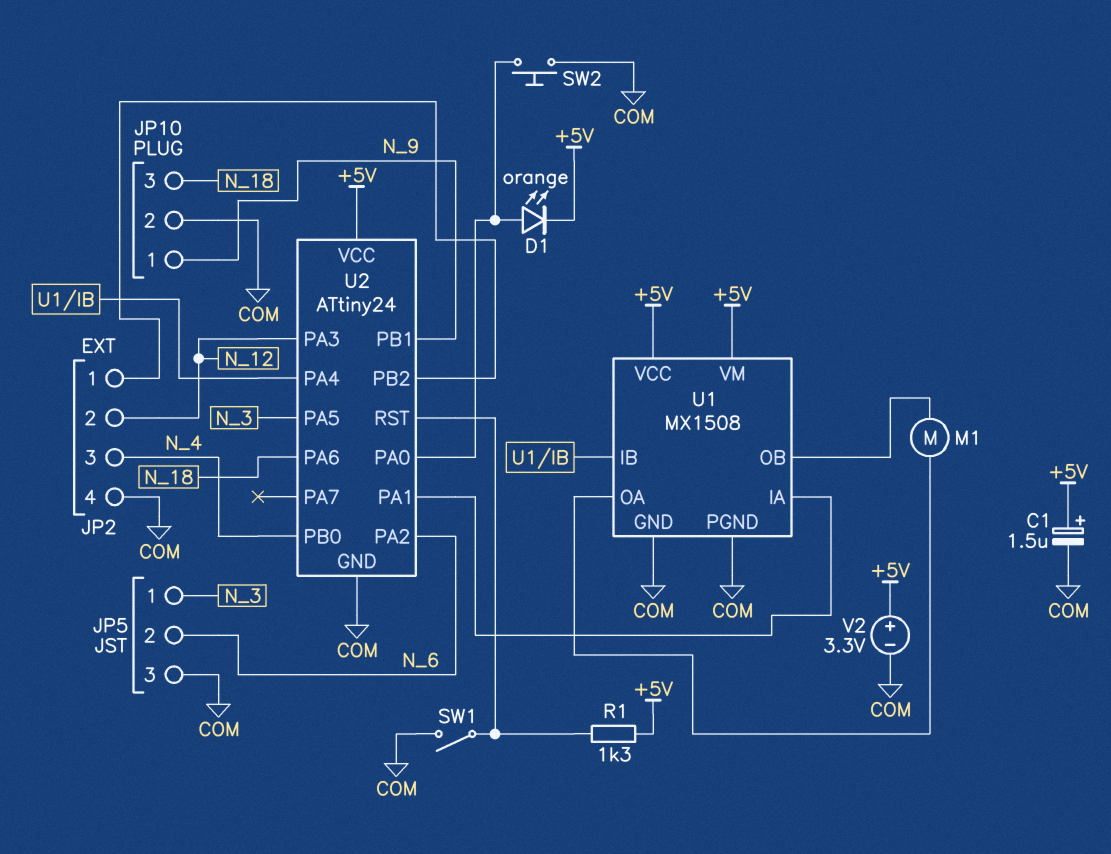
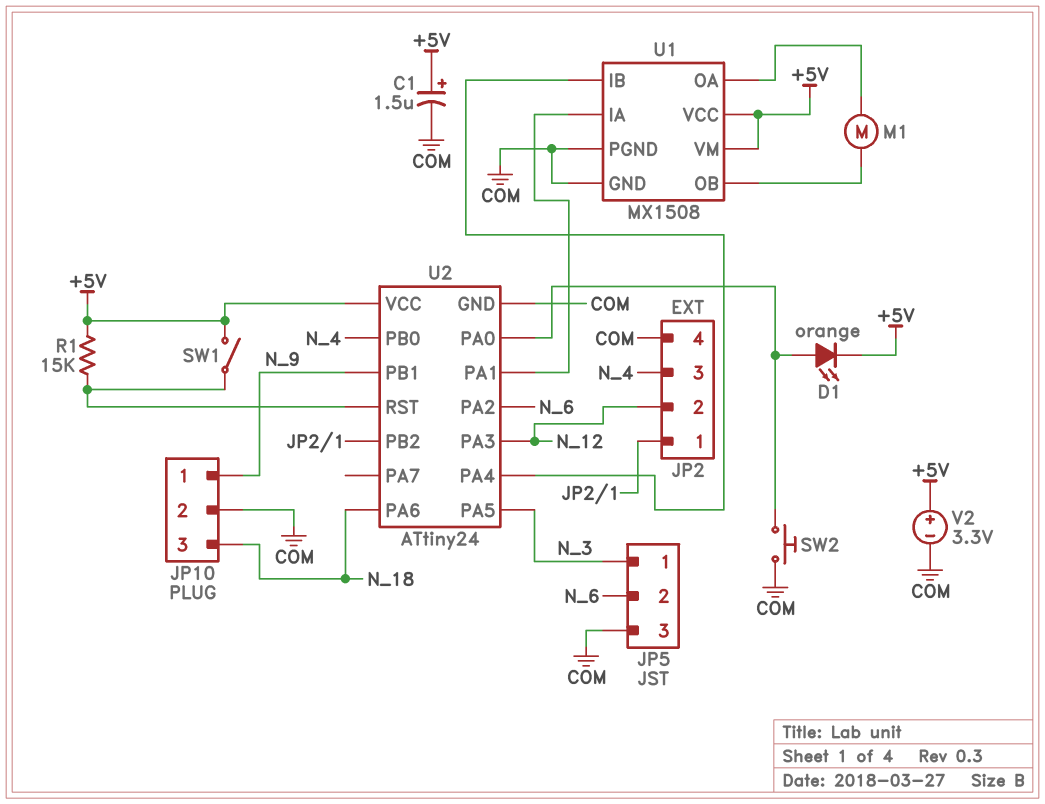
R1: 1.3k (+5V, U2/RST) -> 15k (+5V, U2/RST)
SW1: switch (COM, U2/RST) -> switch (+5V, U2/RST)

